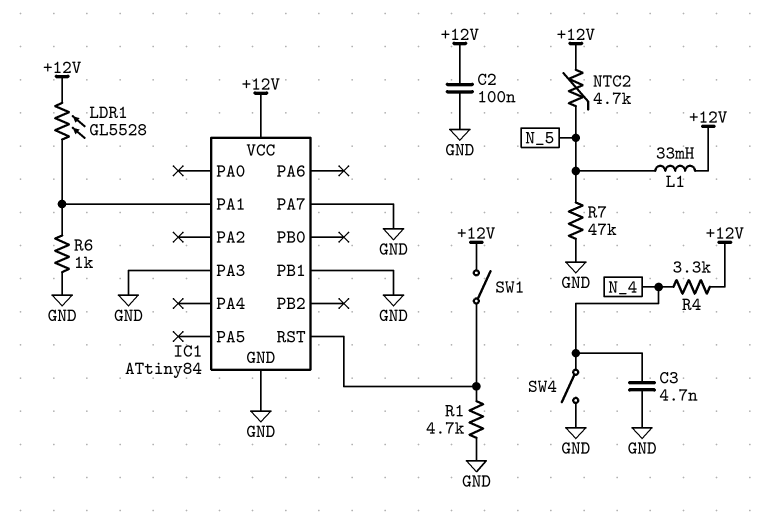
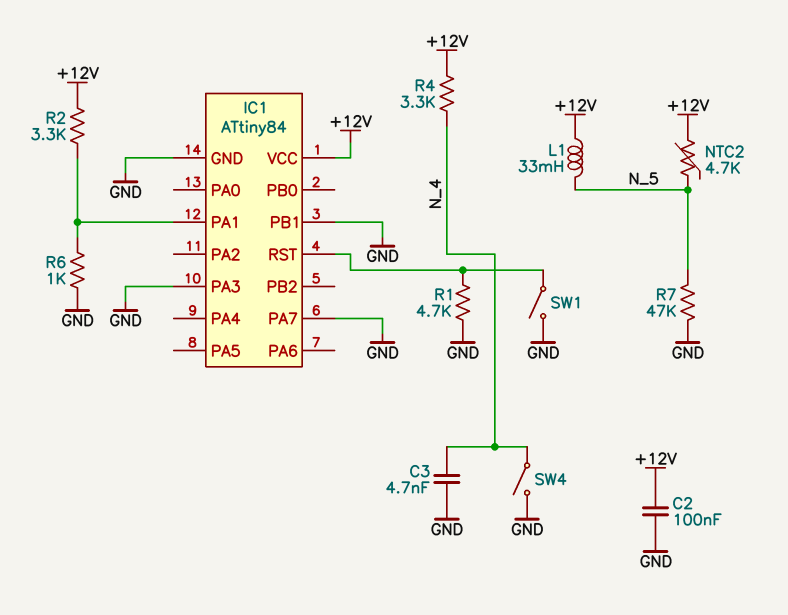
LDR1: GL5528 (+12V, IC1/PA1) -> none
R2: none -> 3.3k (+12V, IC1/PA1)
SW1: switch (+12V, IC1/RST) -> switch (GND, IC1/RST)

